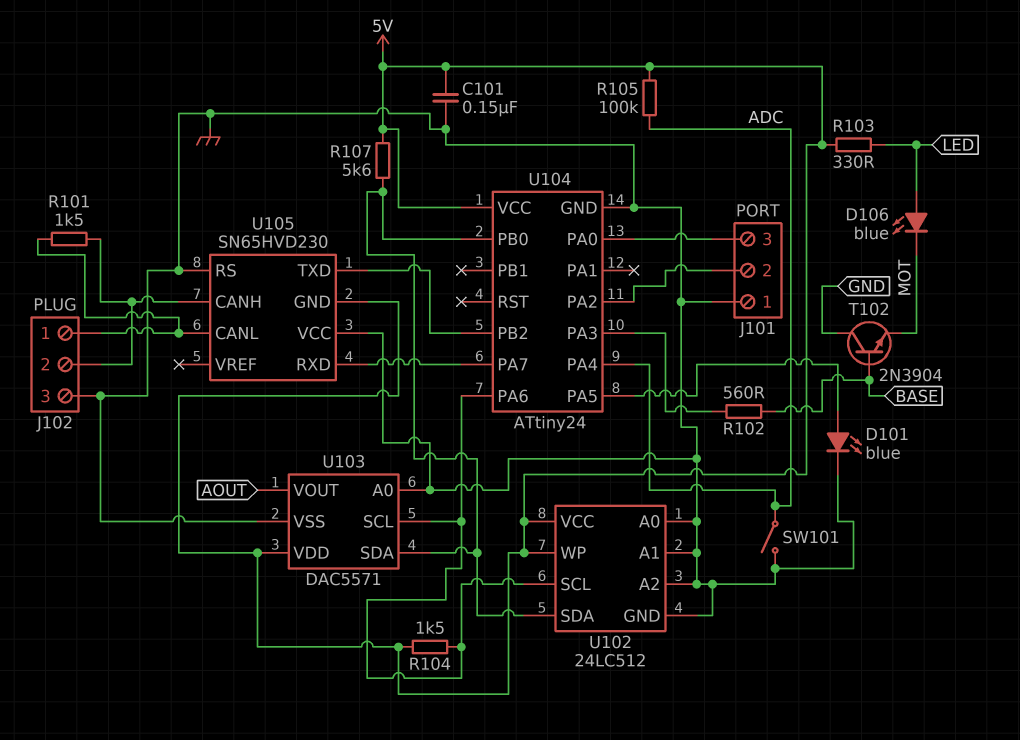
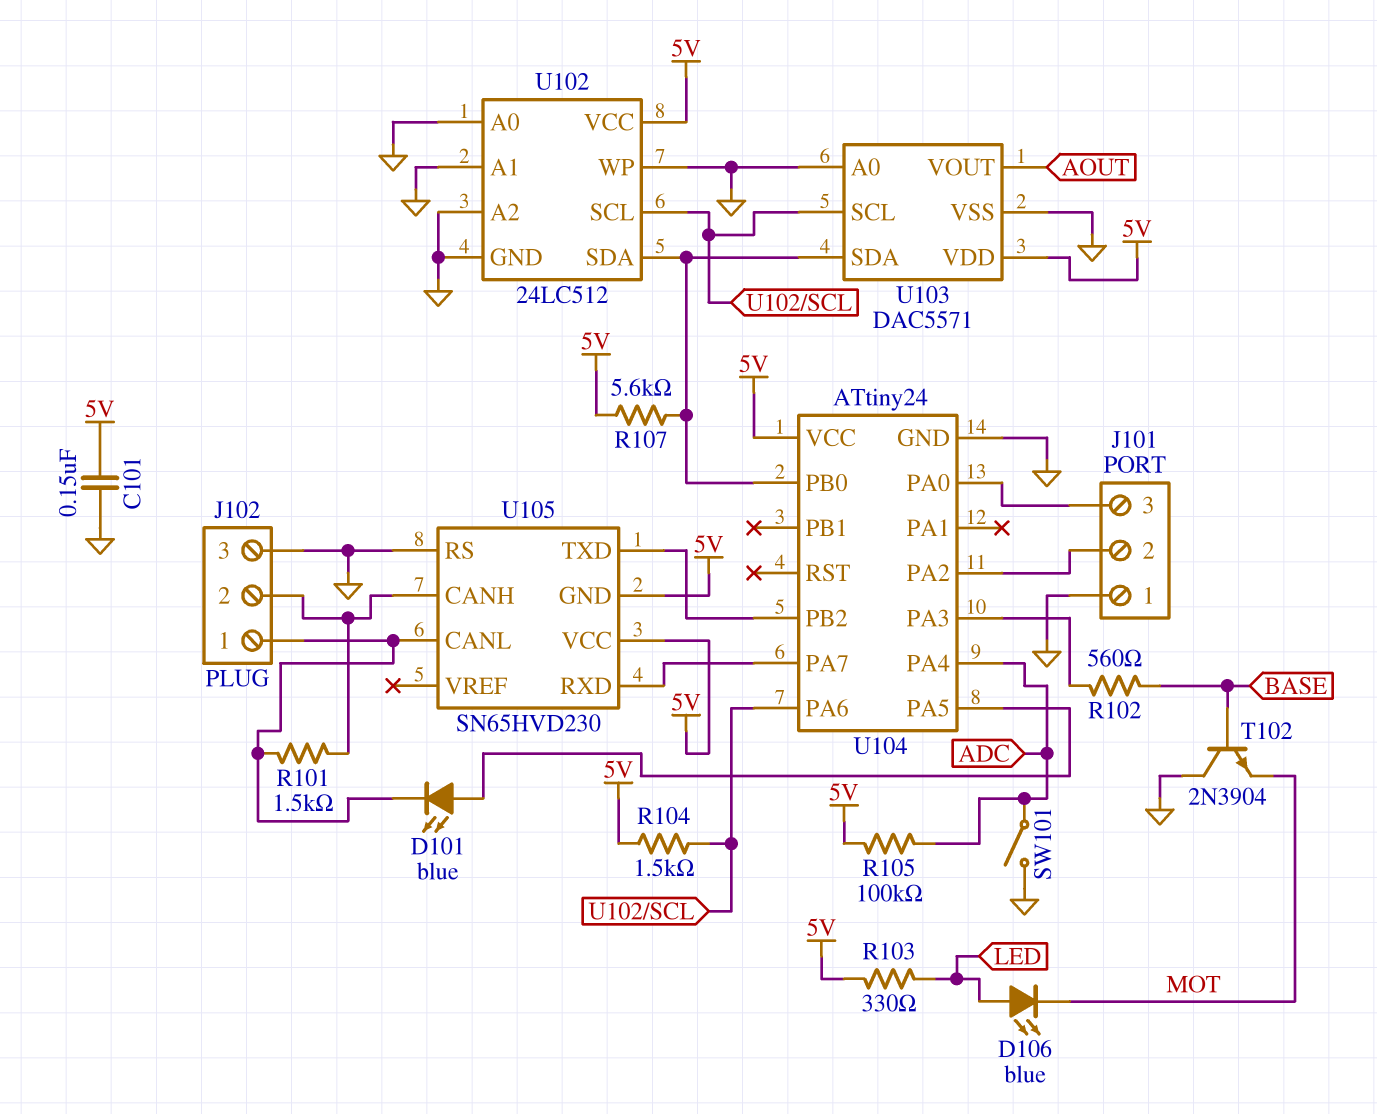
D101: LED blue (A U104/PA5, K GND) -> LED blue (A U104/PA5, K J102/1)
U102 pin WP: 5V -> GND
U105 pin VCC: GND -> 5V

